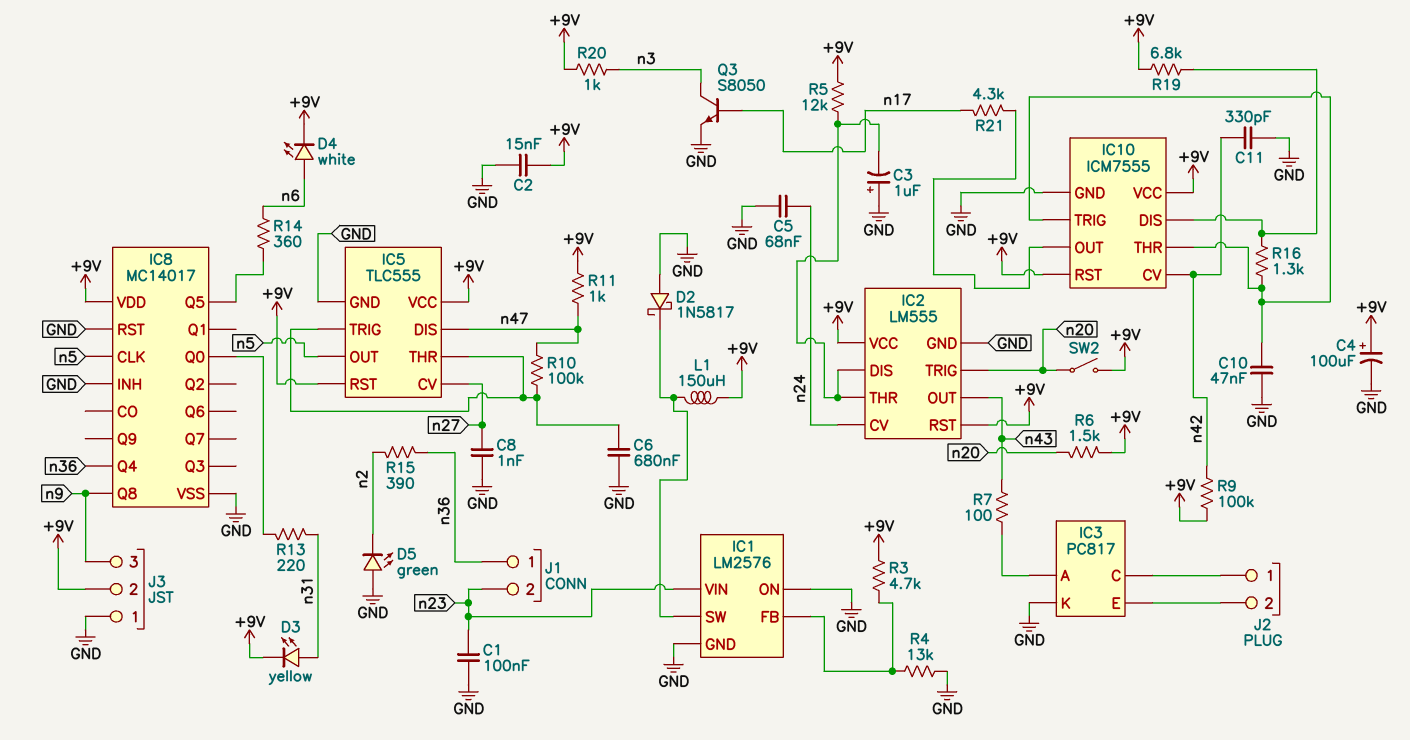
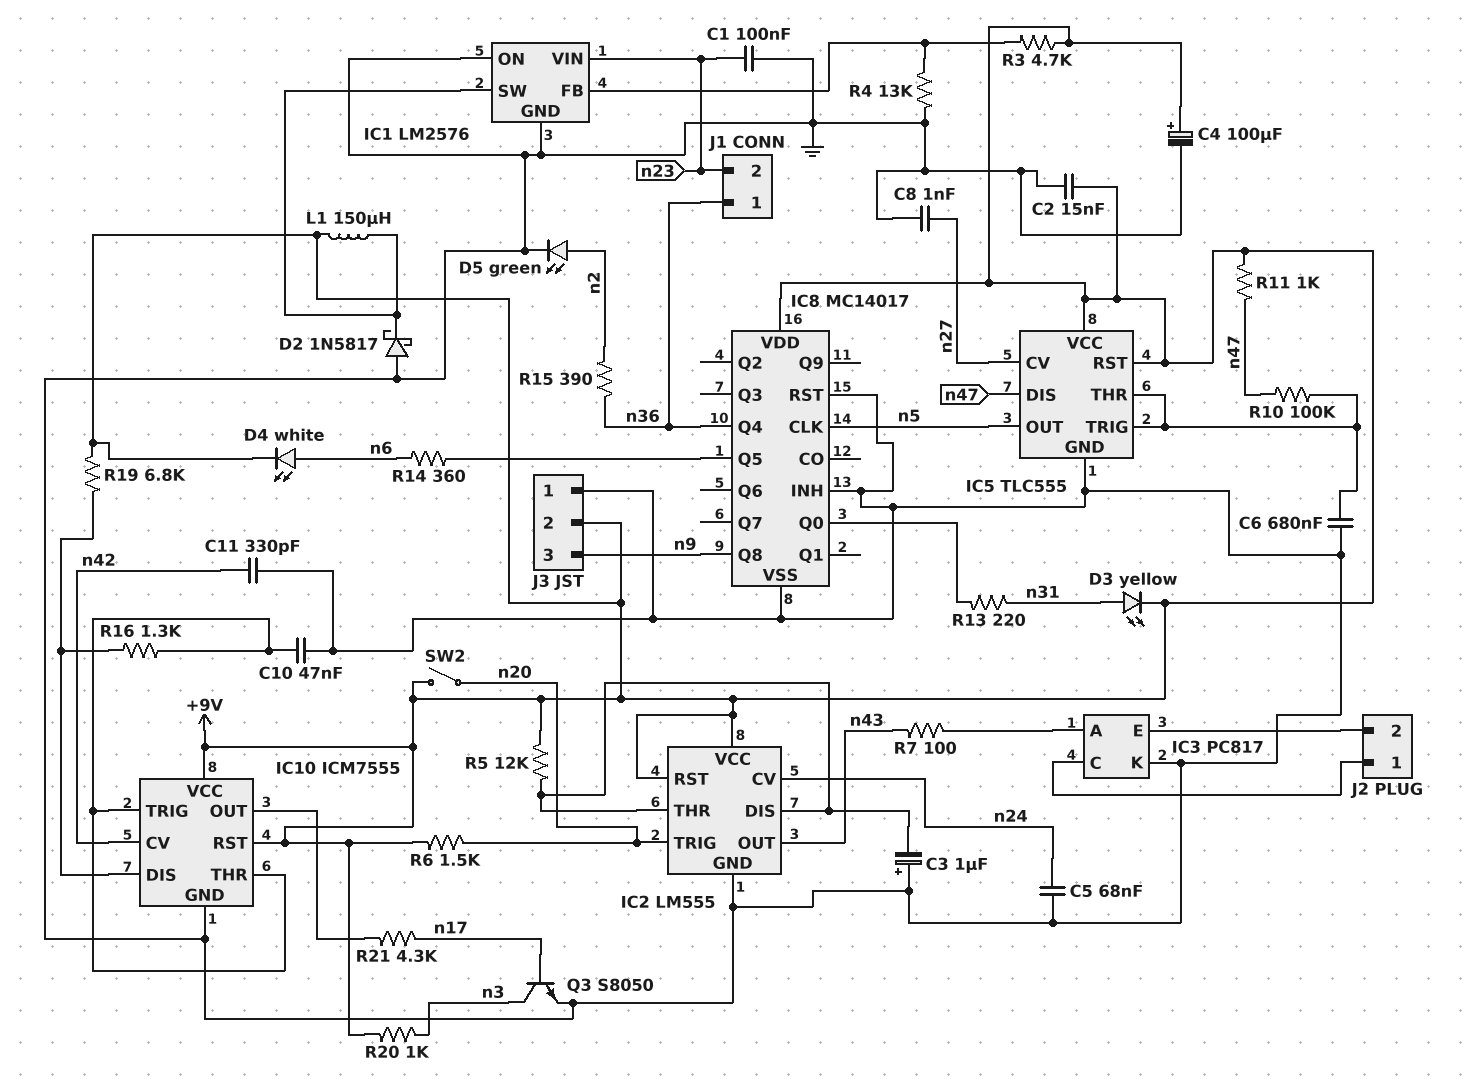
D5: LED green (A GND, K n2) -> LED green (A n2, K GND)
R9: 100k (+9V, n42) -> none

